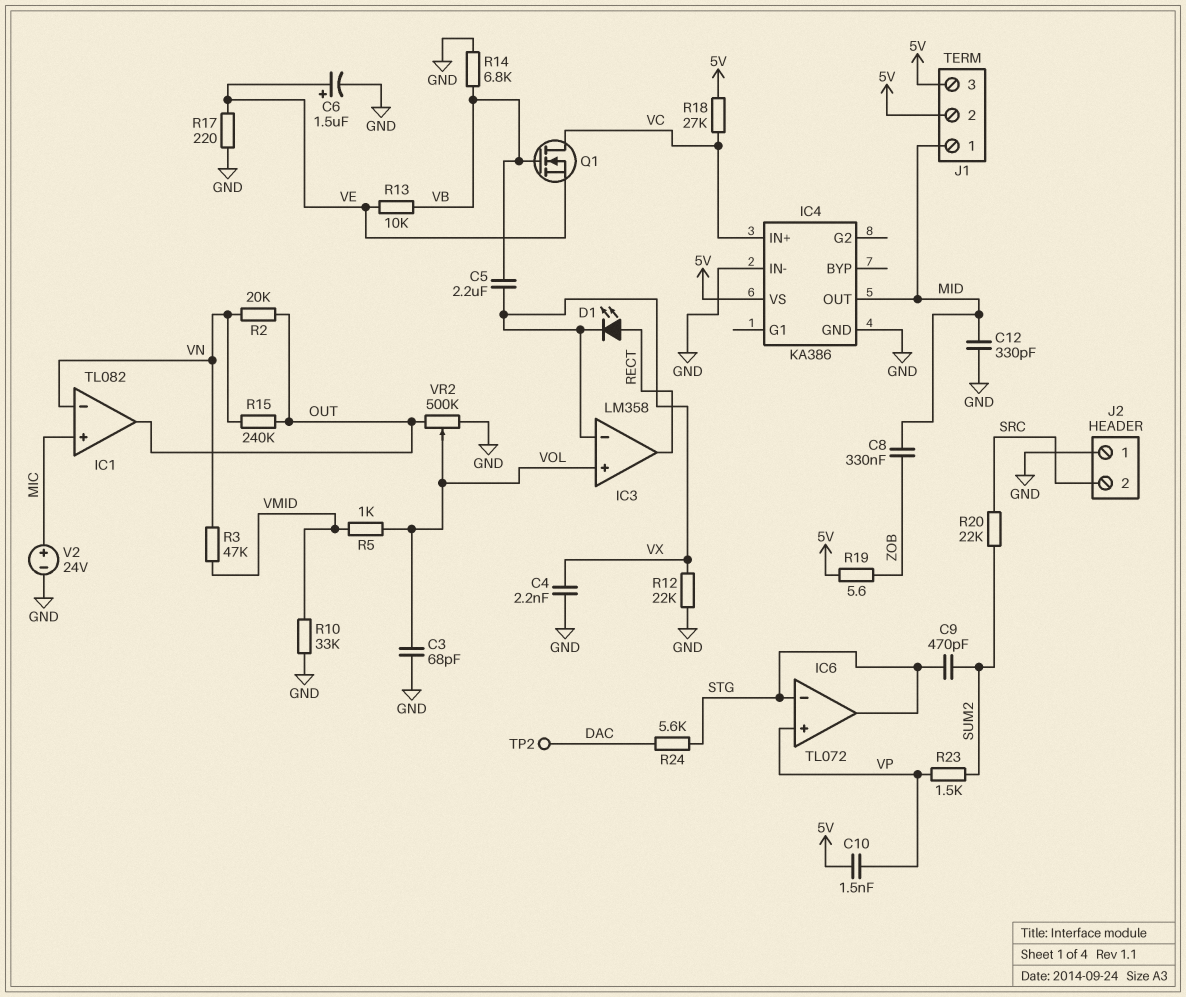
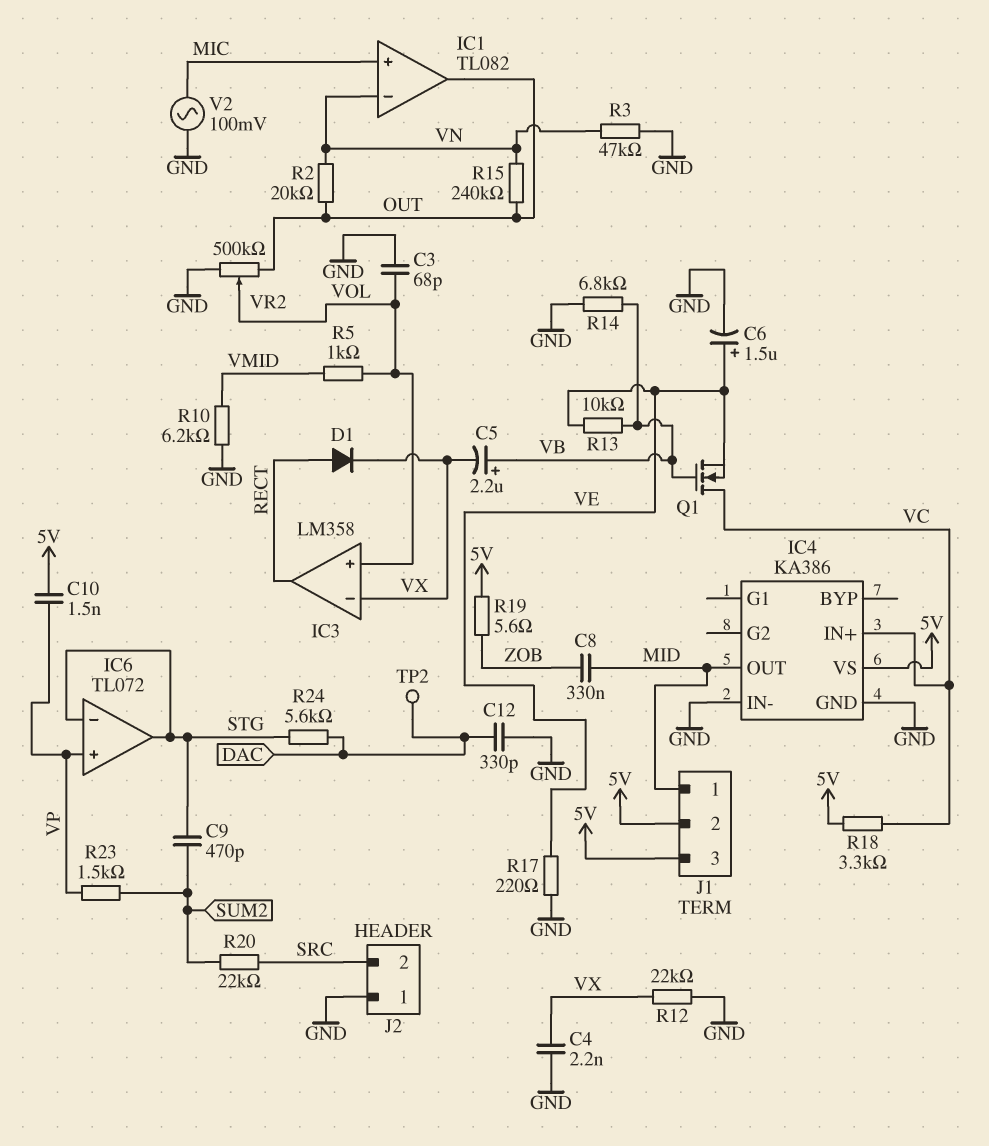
C5: 2.2uF (VB, VX) -> 2.2uF (plus VB, minus VX)
C12: 330pF (GND, MID) -> 330pF (DAC, GND)
D1: LED (A RECT, K VX) -> diode (A RECT, K VX)
R3: 47k (VMID, VN) -> 47k (GND, VN)
R10: 33k (GND, VMID) -> 6.2k (GND, VMID)
R18: 27k (5V, VC) -> 3.3k (5V, VC)
V2: 24V (plus MIC, minus GND) -> AC 100mV (GND, MIC)

